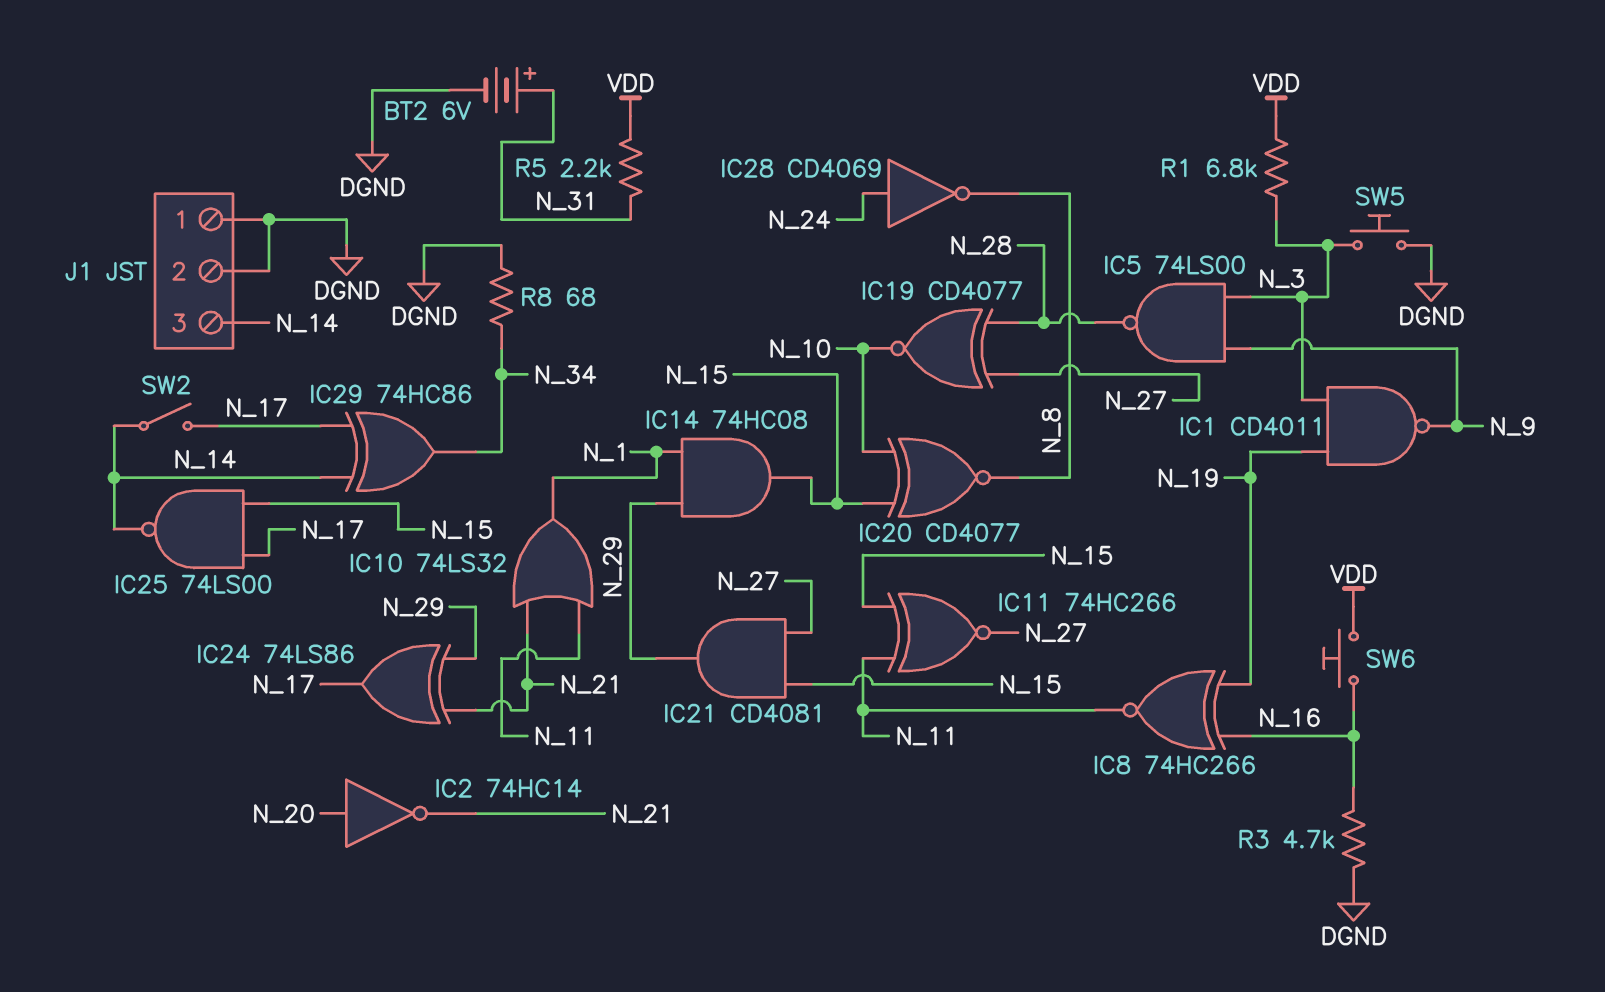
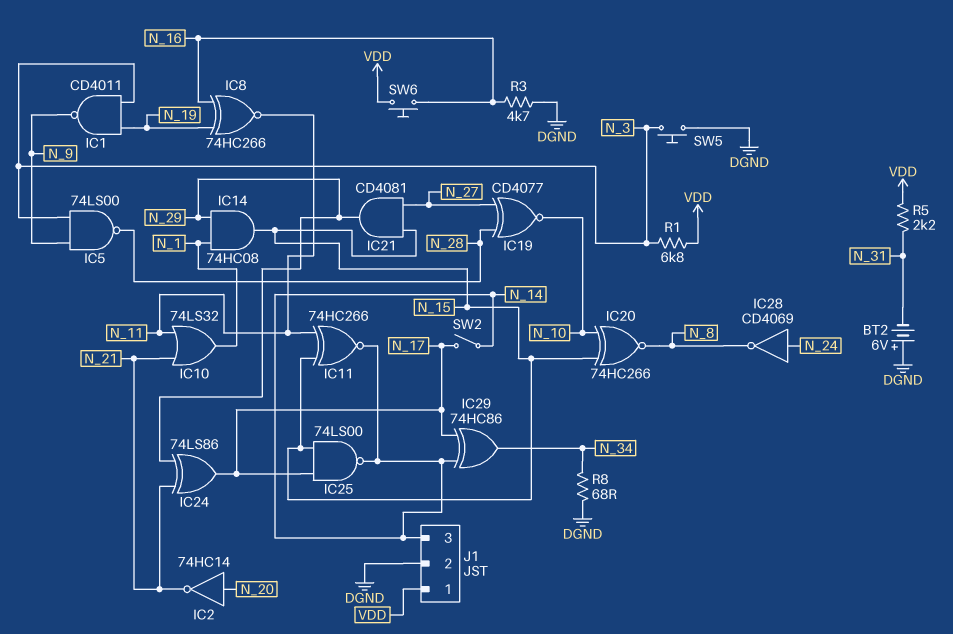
BT2: 6V (plus N_31, minus DGND) -> 6V (plus DGND, minus N_31)
IC11: XNOR 74HC266 (in N_11, in N_15, out N_27) -> XNOR 74HC266 (in N_11, in N_15, out N_14)
IC20: XNOR CD4077 (in N_10, in N_15, out N_8) -> XNOR 74HC266 (in N_10, in N_15, out N_8)
J1 pin 1: DGND -> VDD

